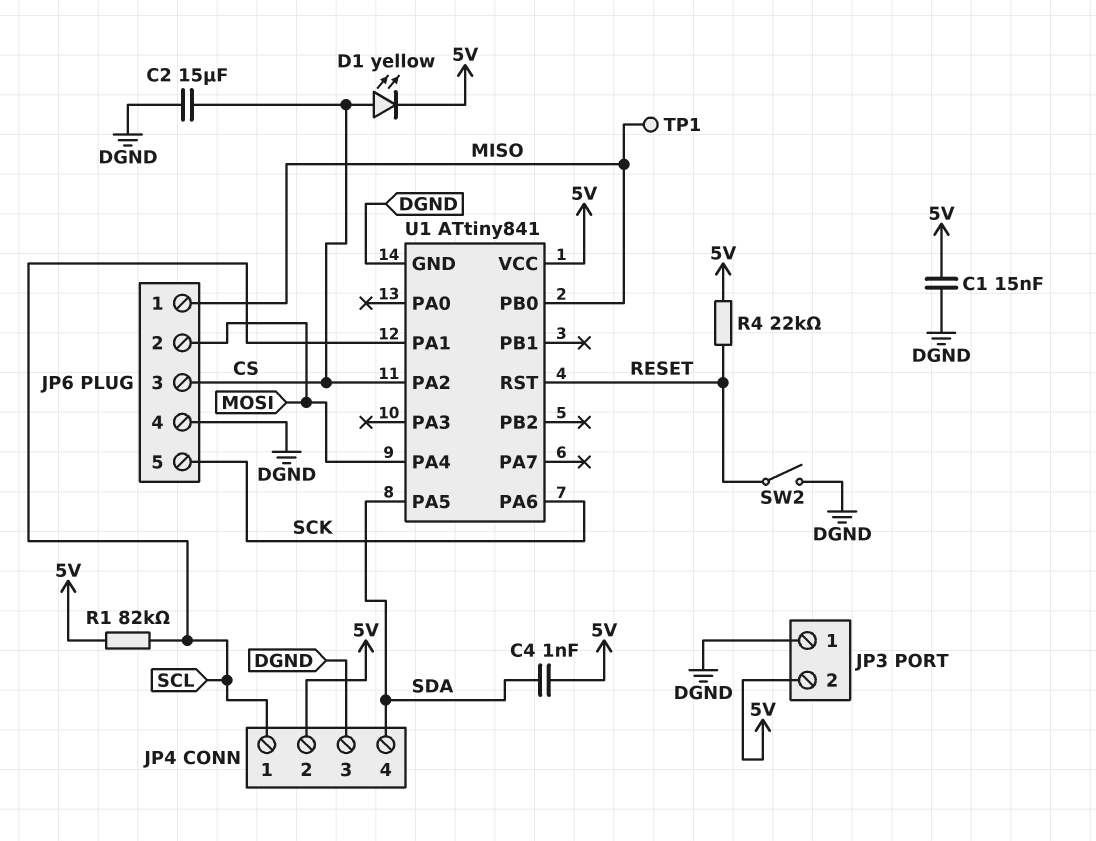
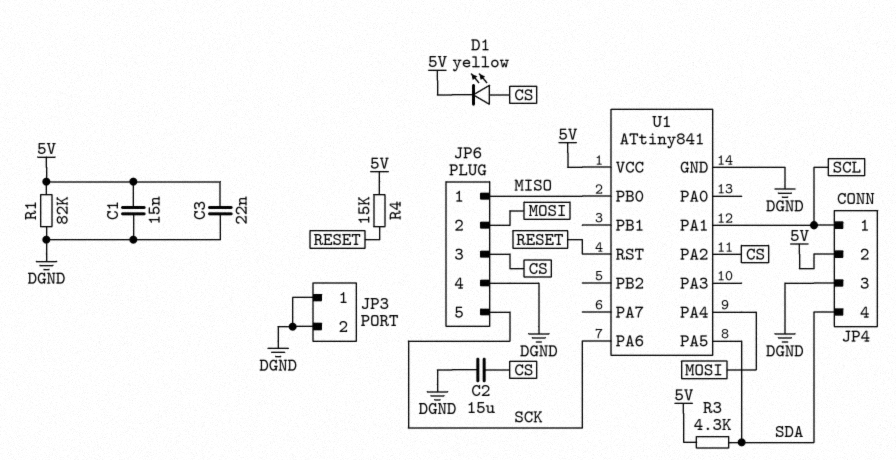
C3: none -> 22nF (5V, DGND)
C4: 1nF (5V, SDA) -> none
JP3 pin 2: 5V -> DGND
R1: 82k (5V, SCL) -> 82k (5V, DGND)
R3: none -> 4.3k (5V, SDA)
R4: 22k (5V, RESET) -> 15k (5V, RESET)
SW2: switch (DGND, RESET) -> none
TP1: test point (MISO) -> none

